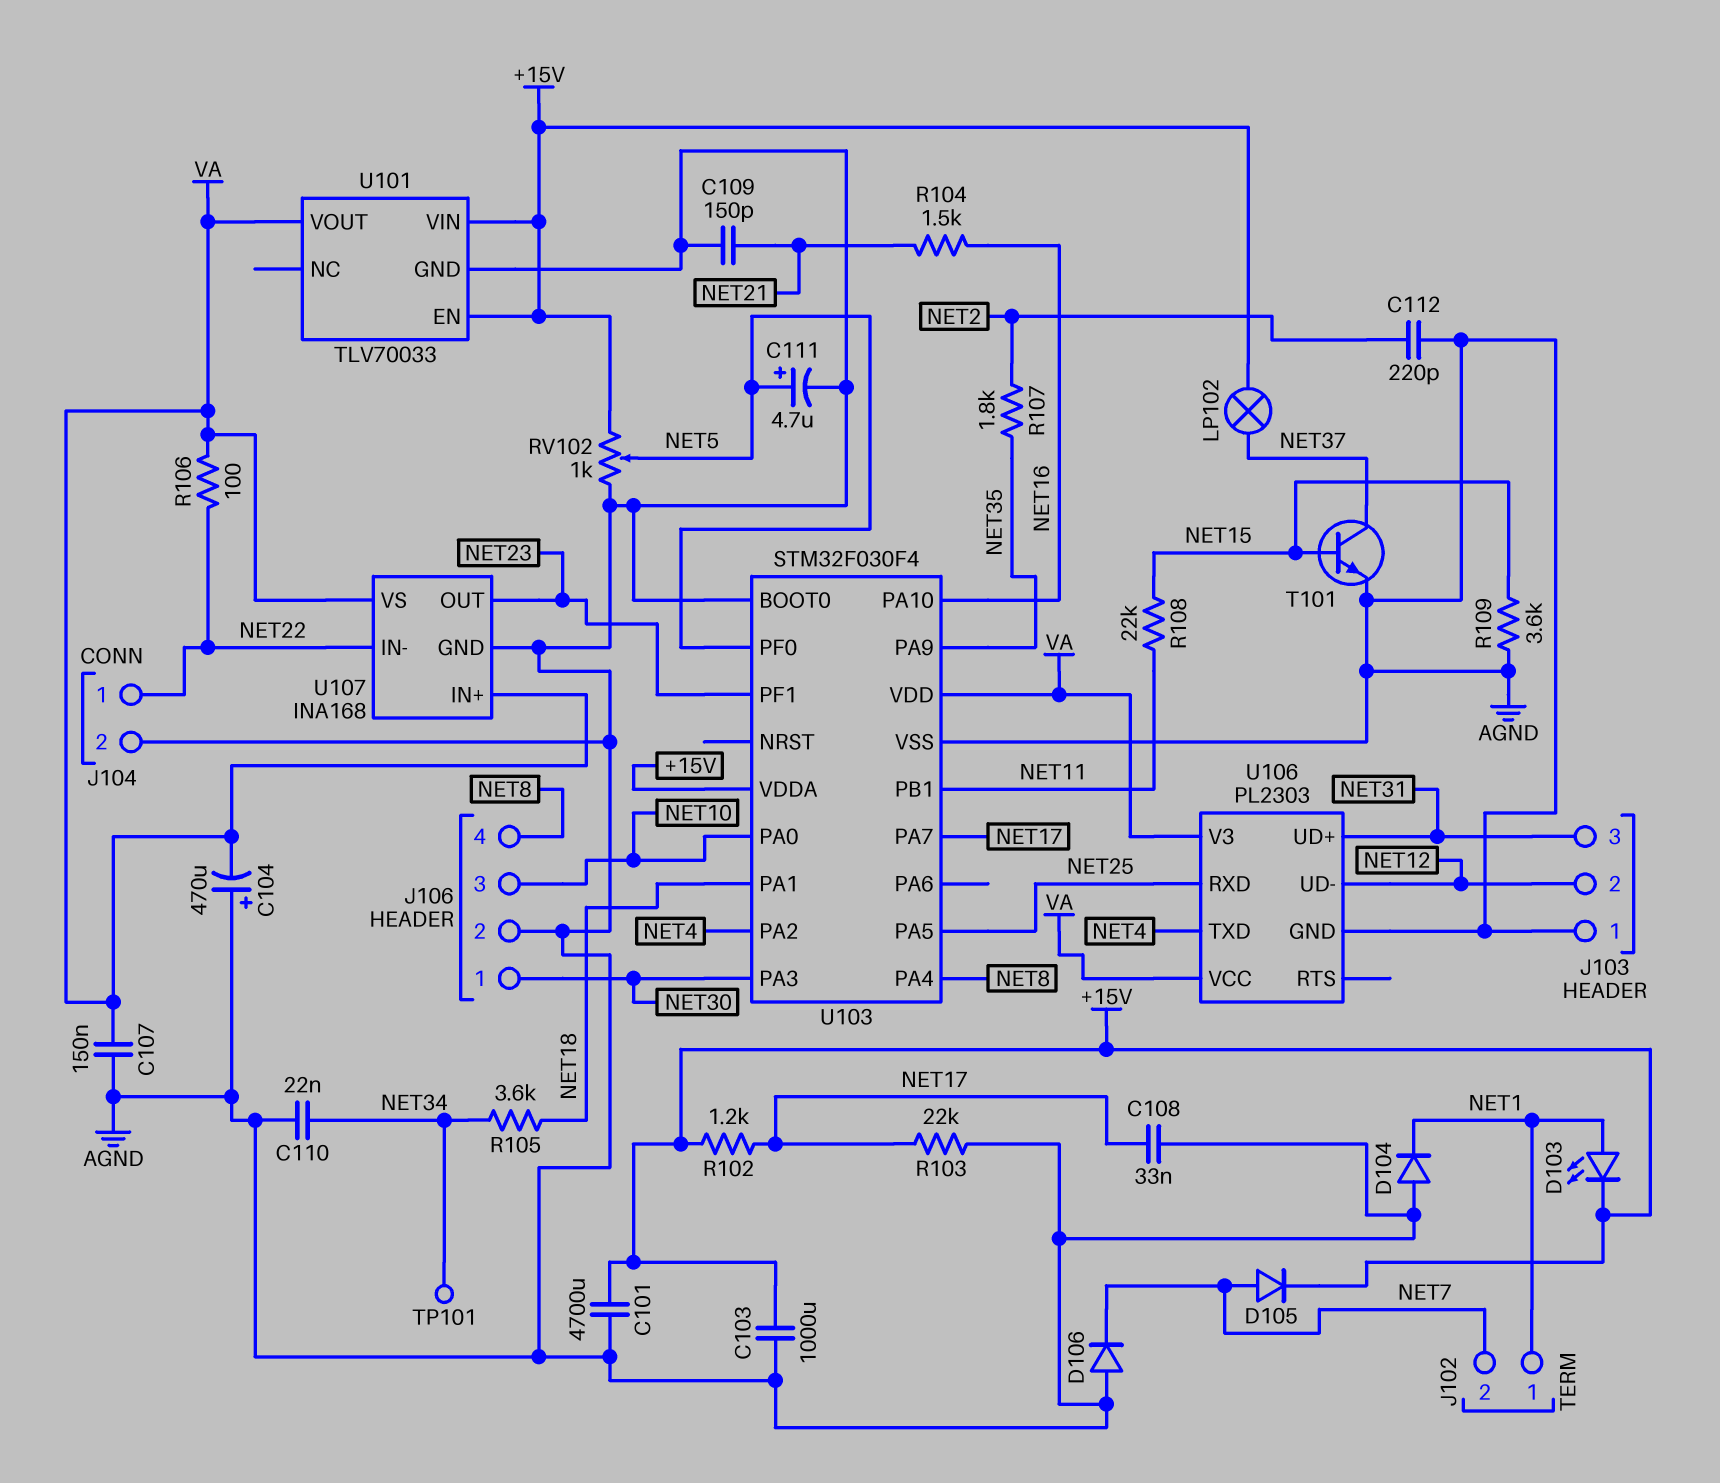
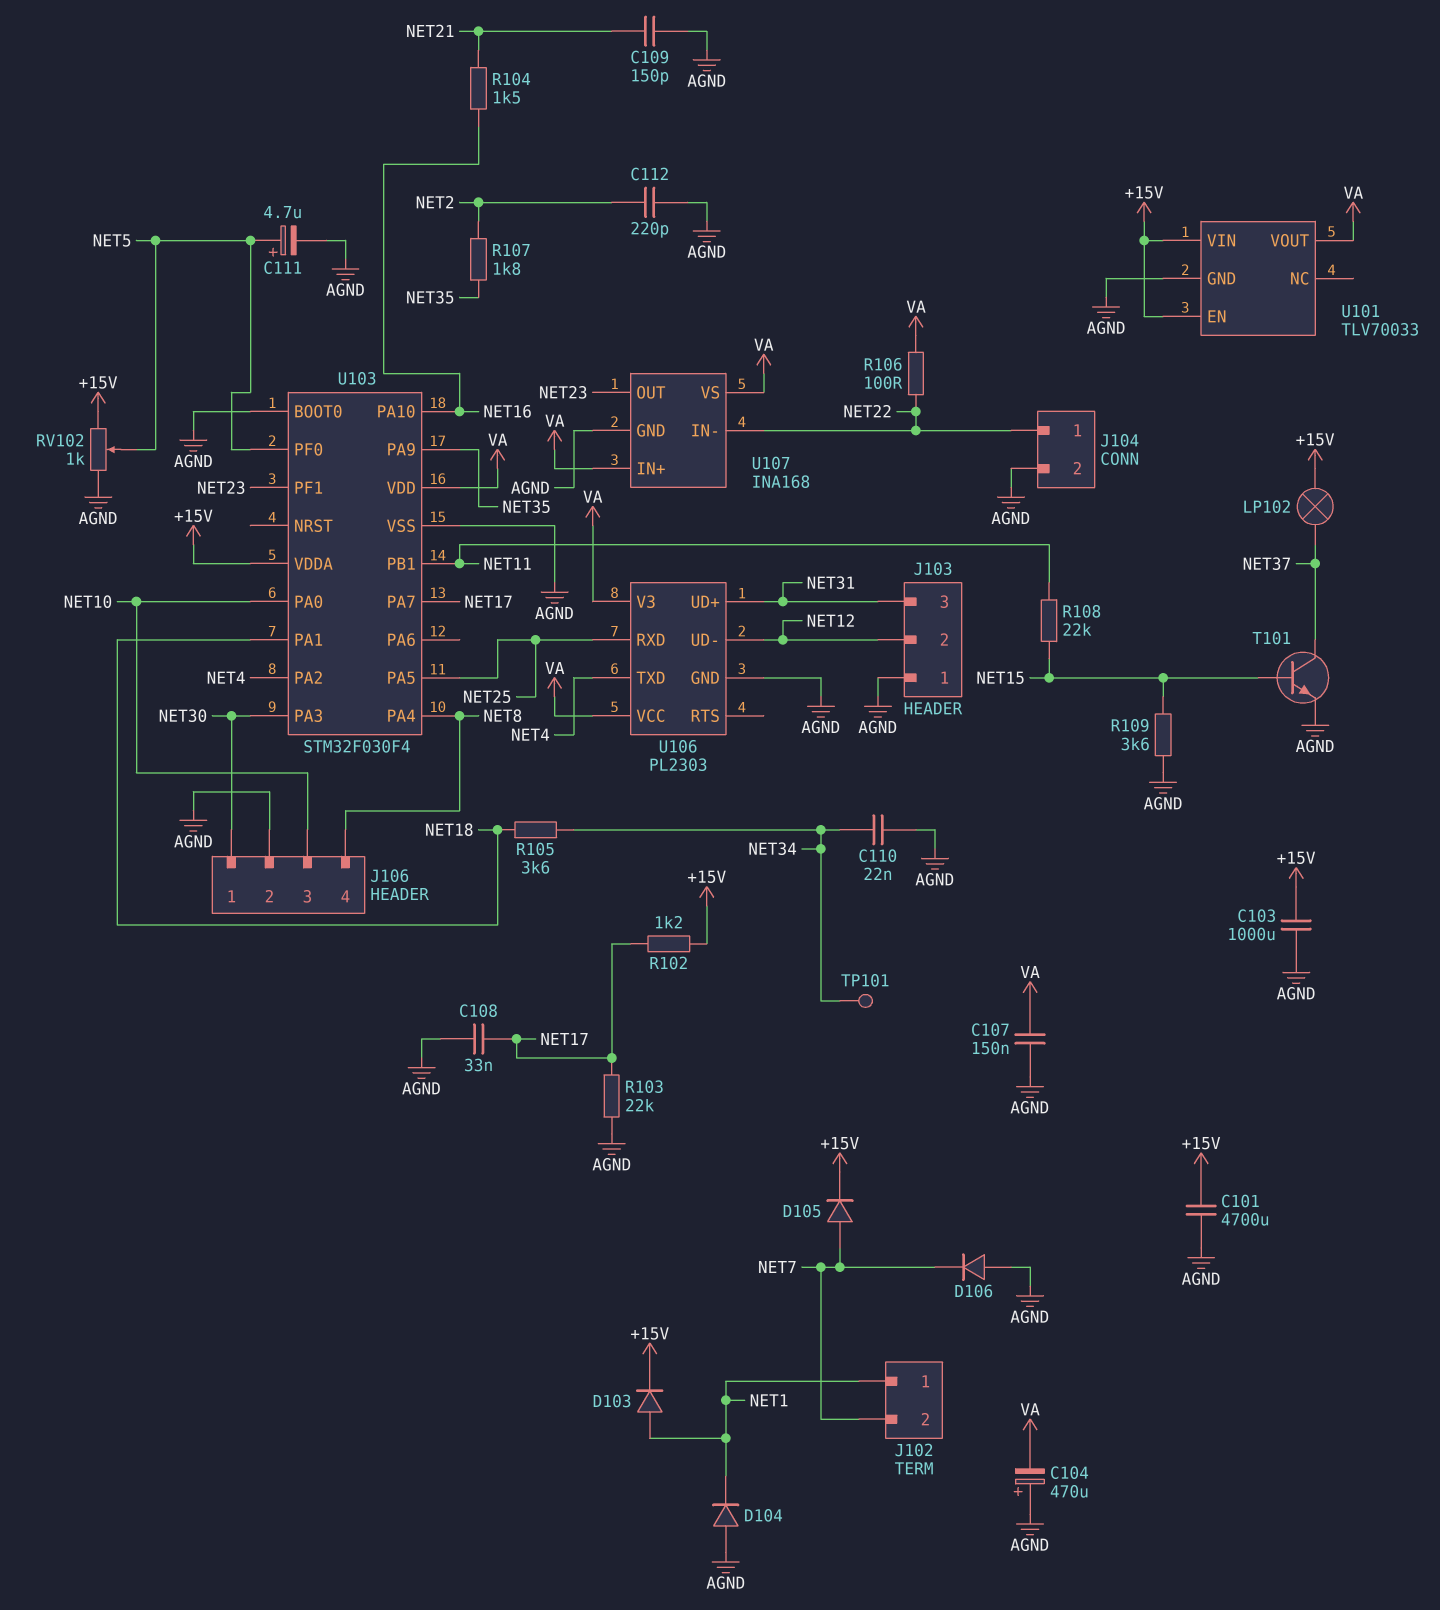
D103: LED (A NET1, K +15V) -> diode (A NET1, K +15V)

